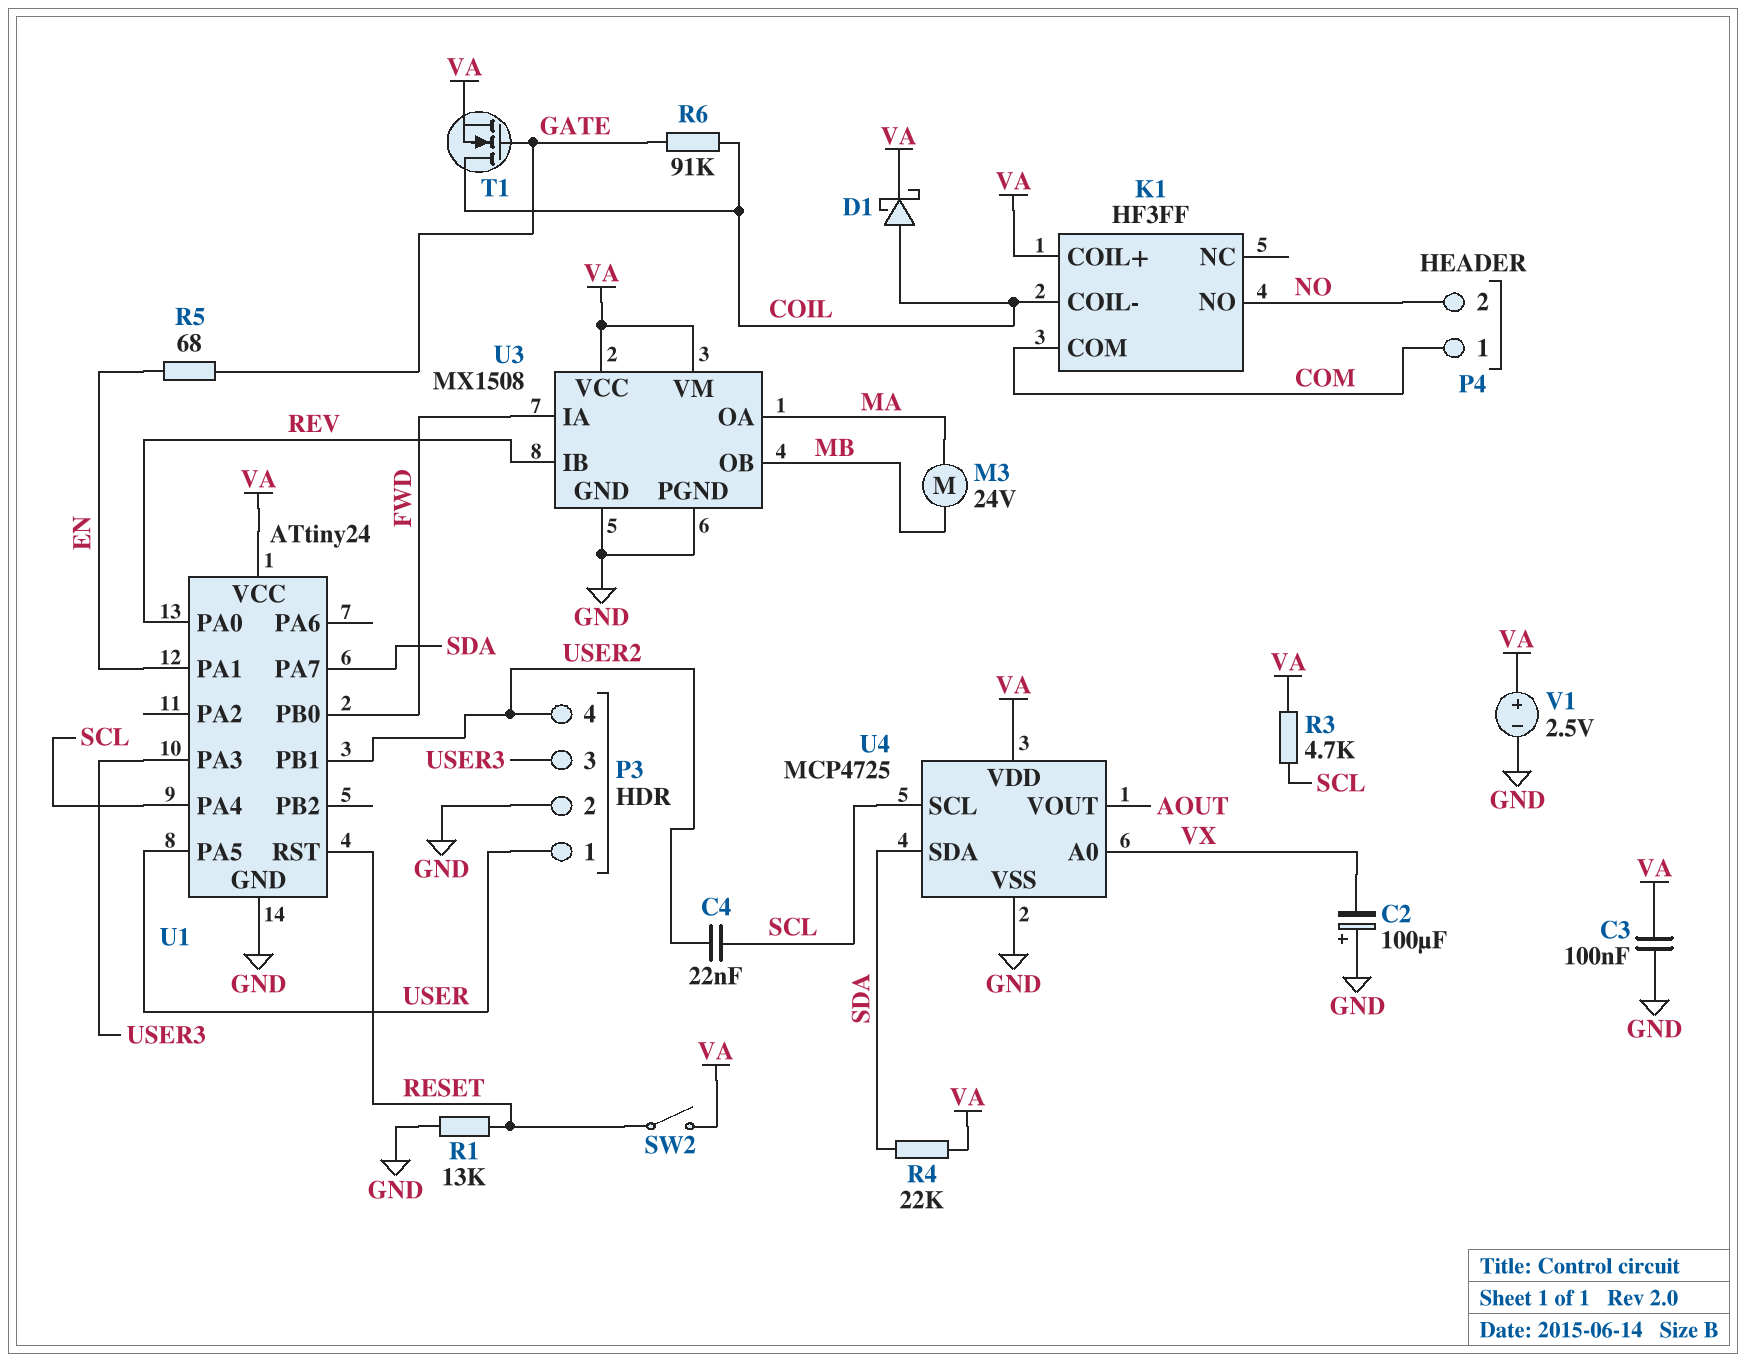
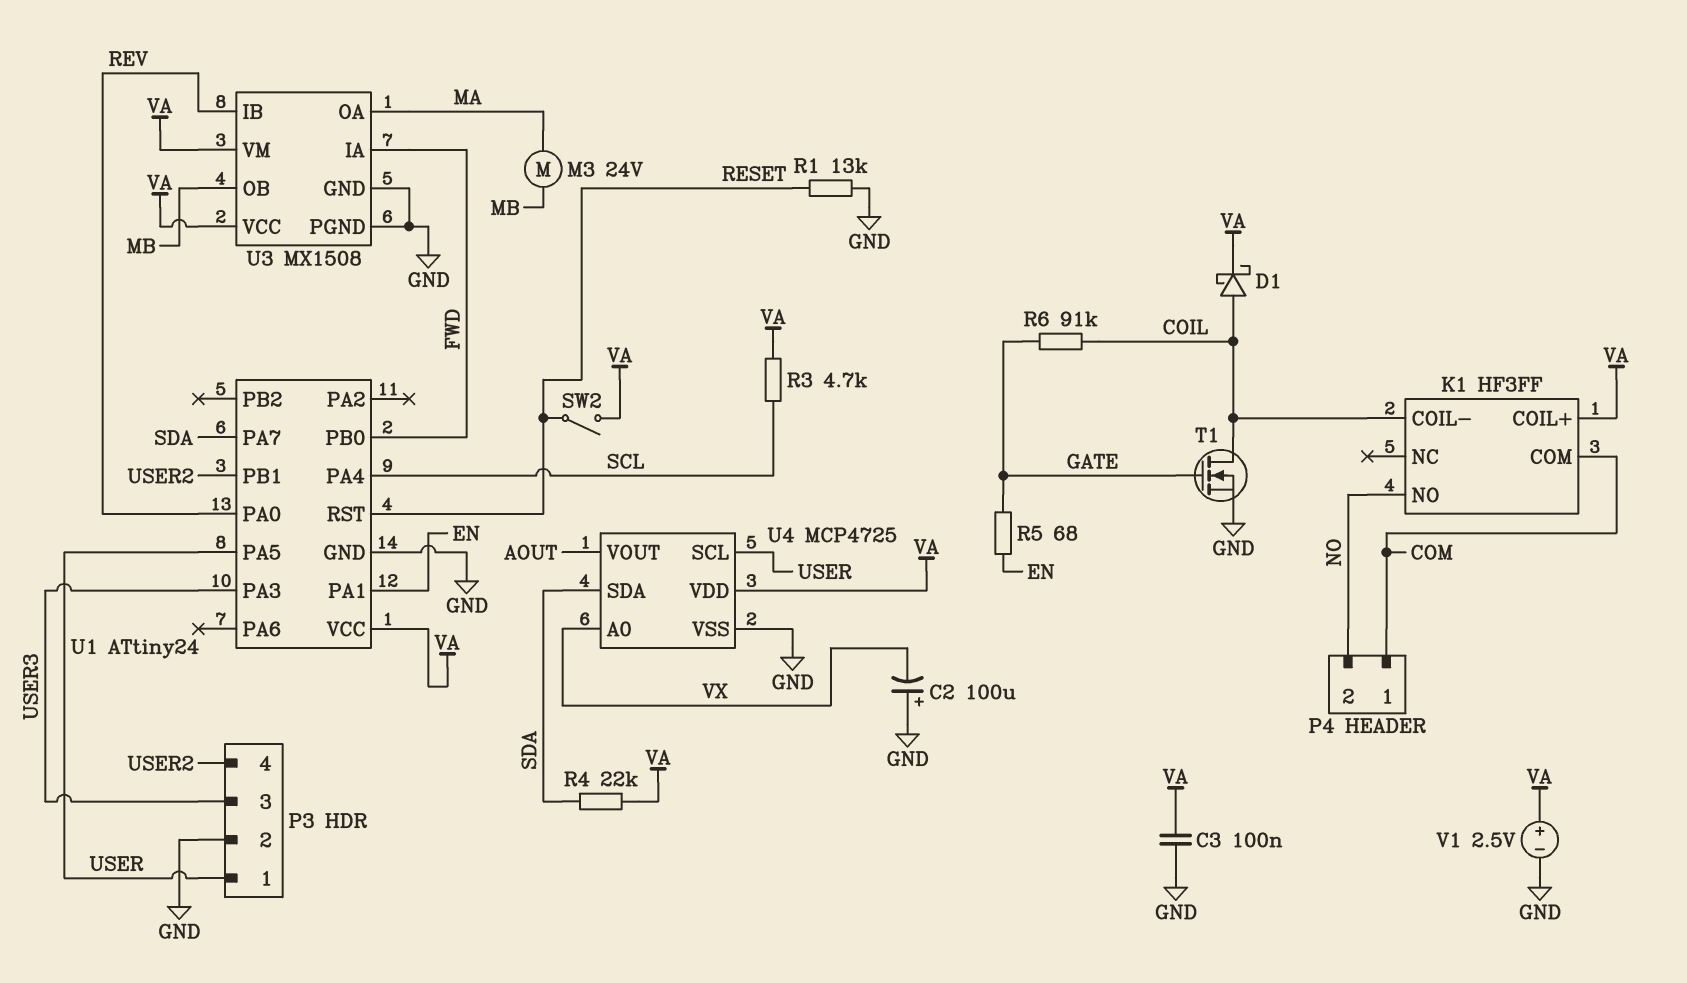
C4: 22nF (SCL, USER2) -> none
T1: NMOS (G GATE, D COIL, S VA) -> NMOS (G GATE, D COIL, S GND)
U4 pin SCL: SCL -> USER

